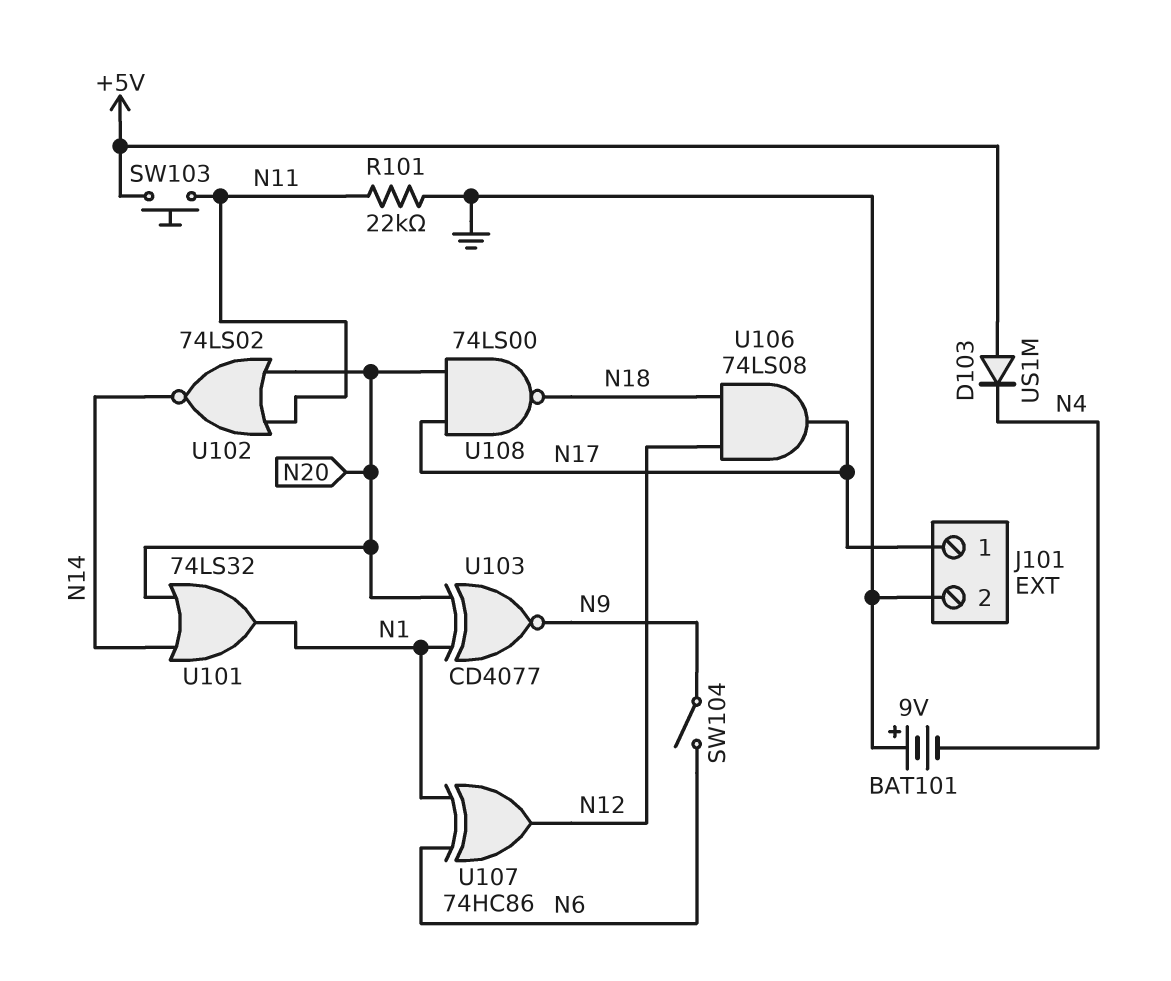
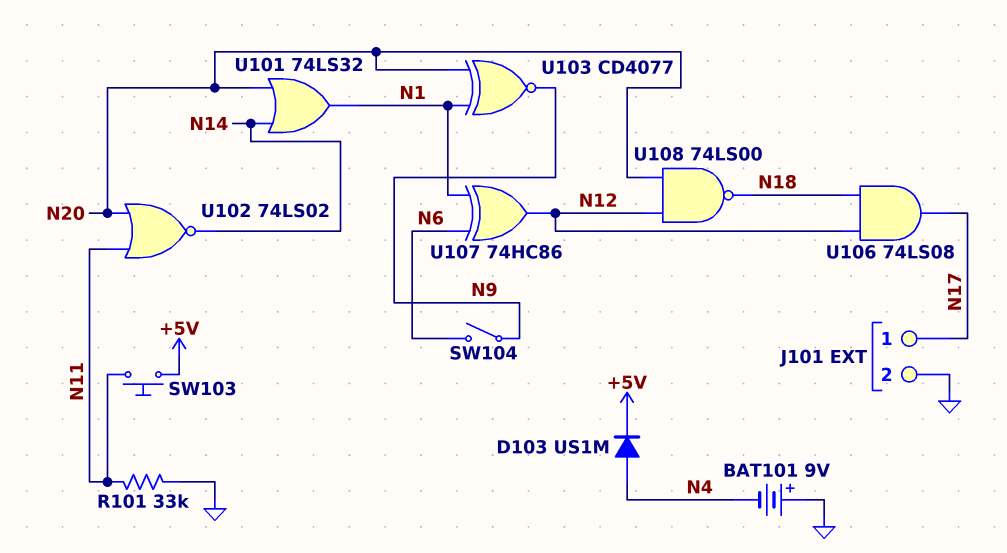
D103: diode US1M (A +5V, K N4) -> diode US1M (A N4, K +5V)
R101: 22k (GND, N11) -> 33k (GND, N11)
U108: NAND 74LS00 (in N17, in N20, out N18) -> NAND 74LS00 (in N12, in N20, out N18)

